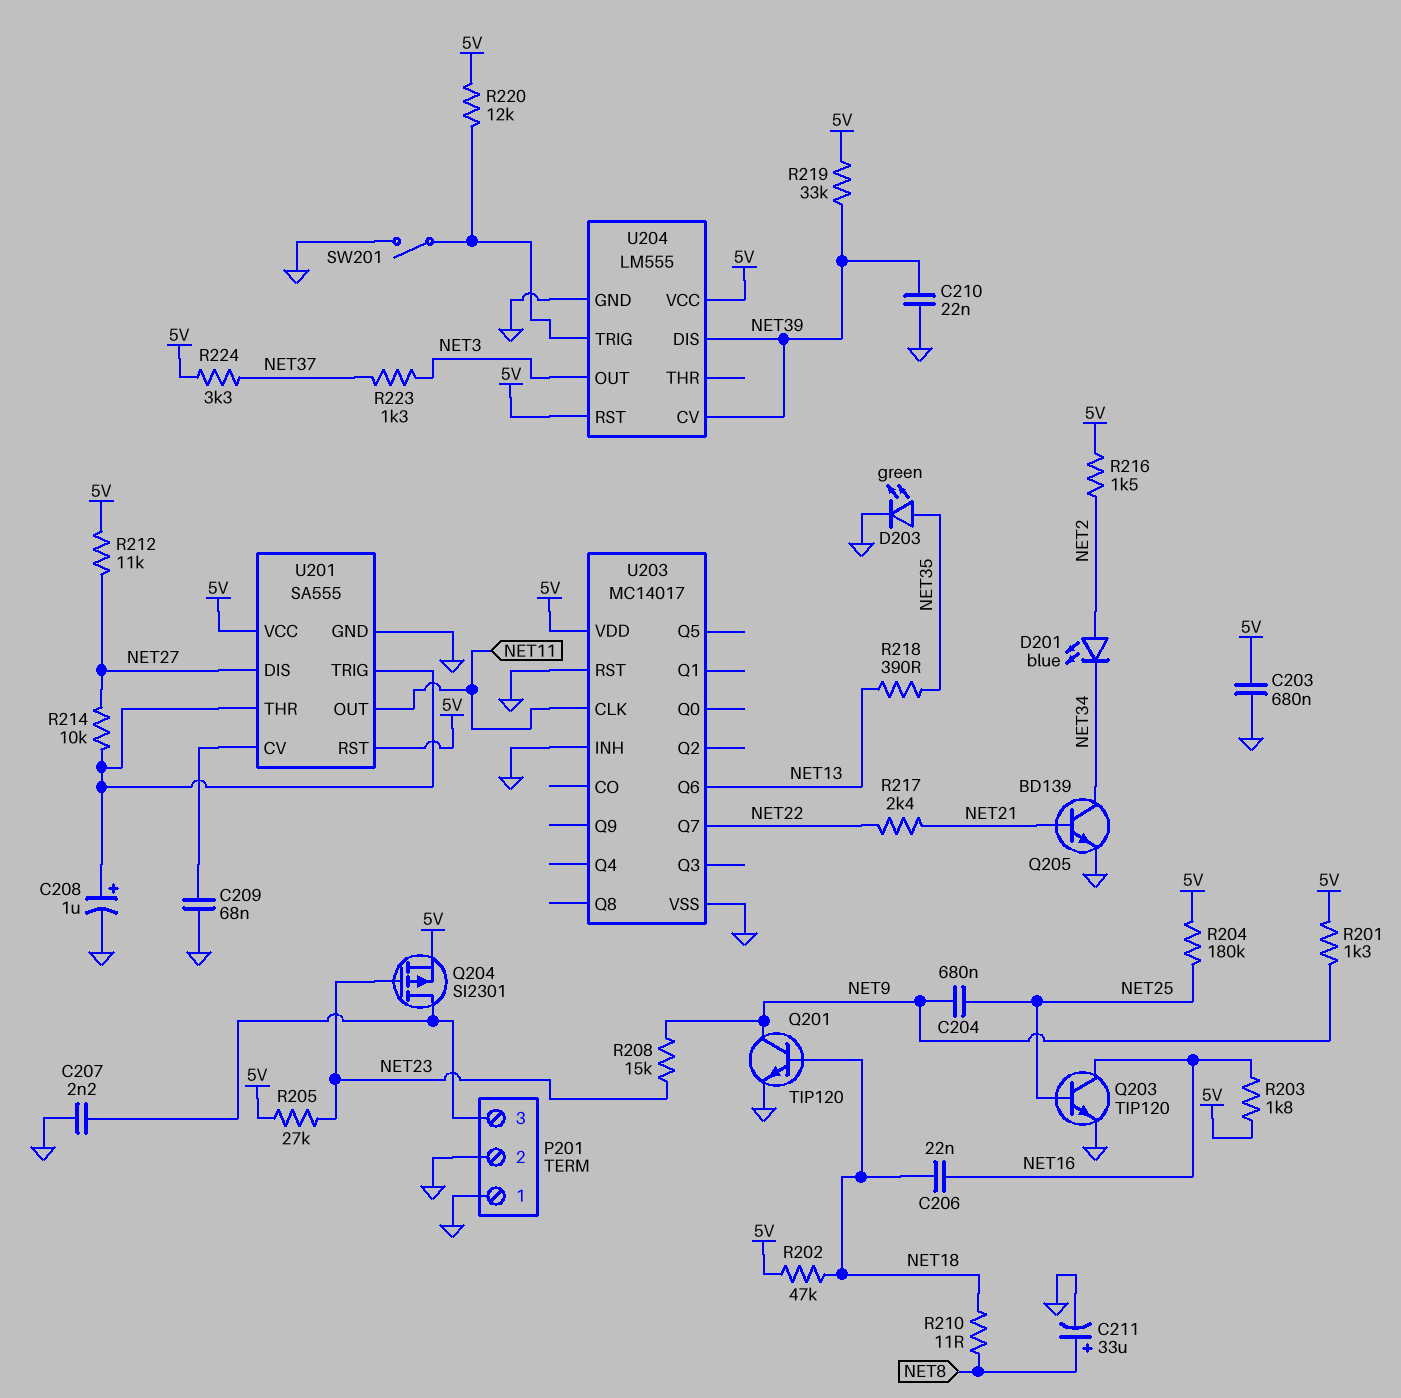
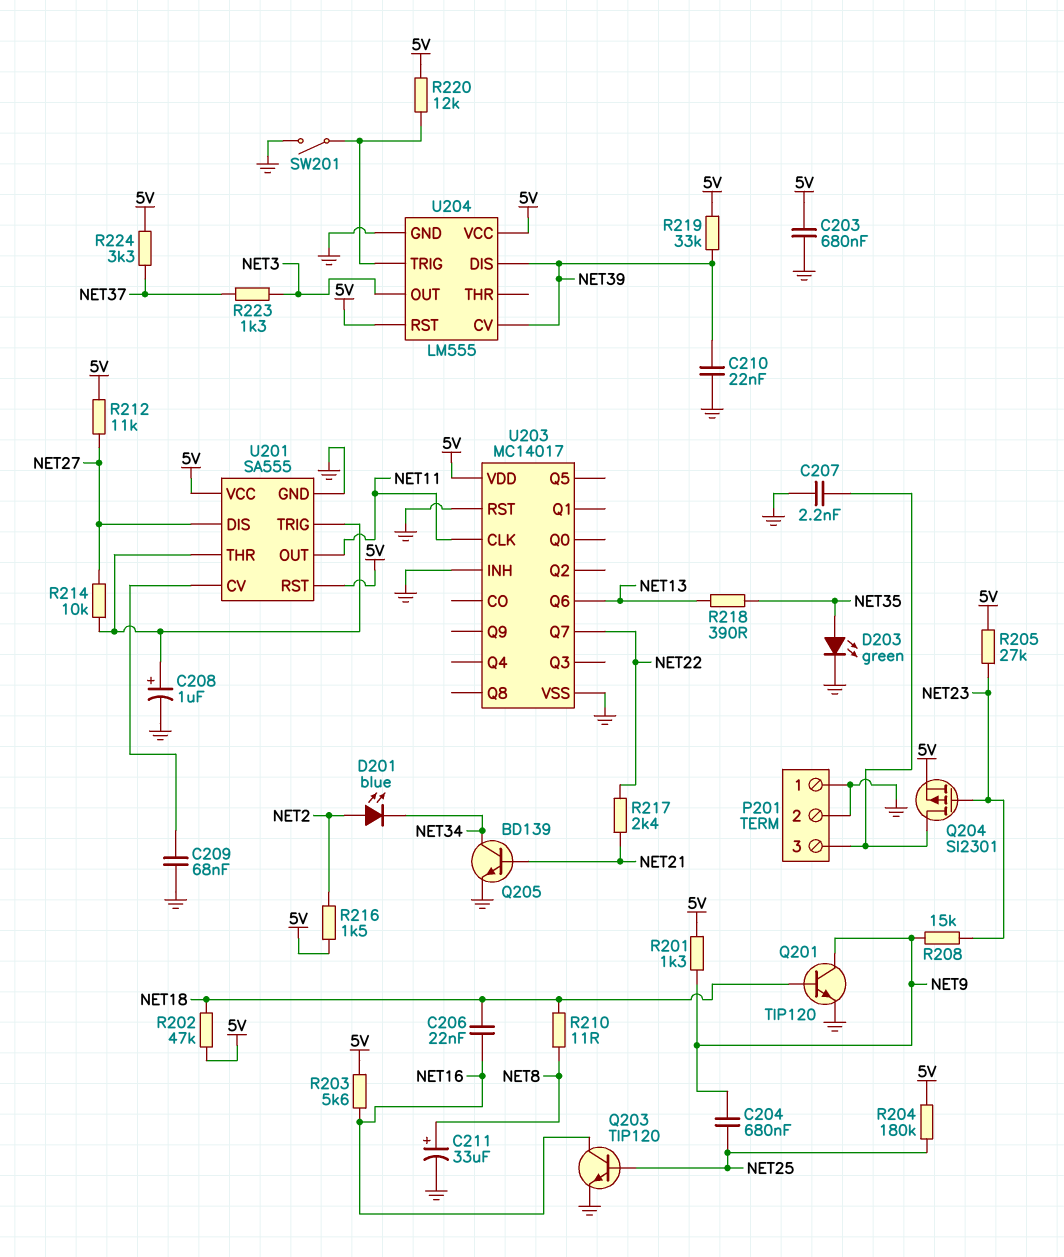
R203: 1.8k (5V, NET16) -> 5.6k (5V, NET16)

